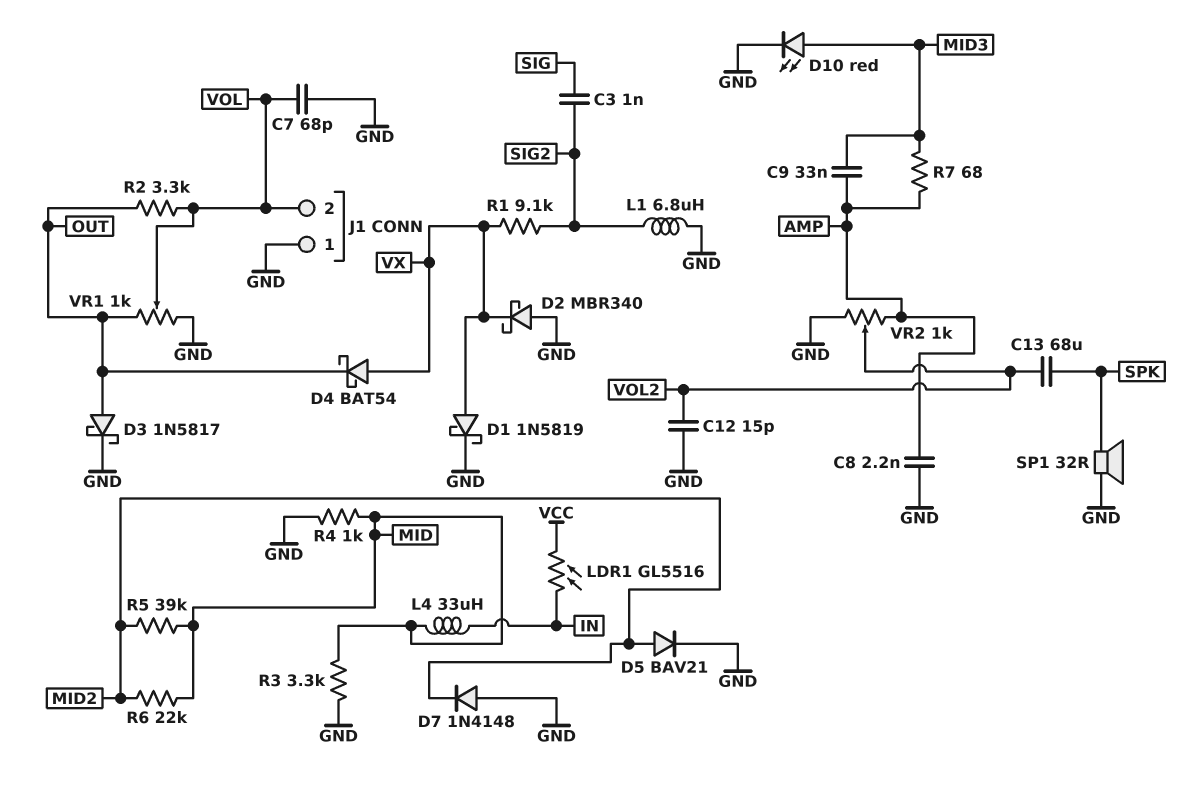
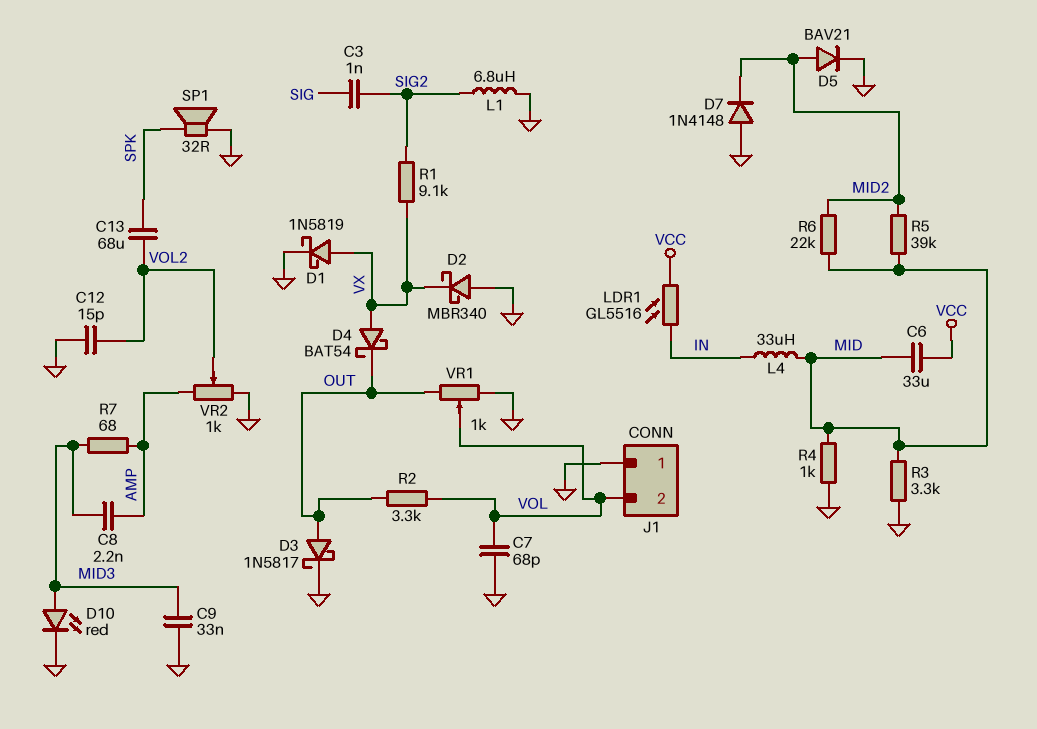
C6: none -> 33uF (MID, VCC)
C8: 2.2nF (AMP, GND) -> 2.2nF (AMP, MID3)
C9: 33nF (AMP, MID3) -> 33nF (GND, MID3)

